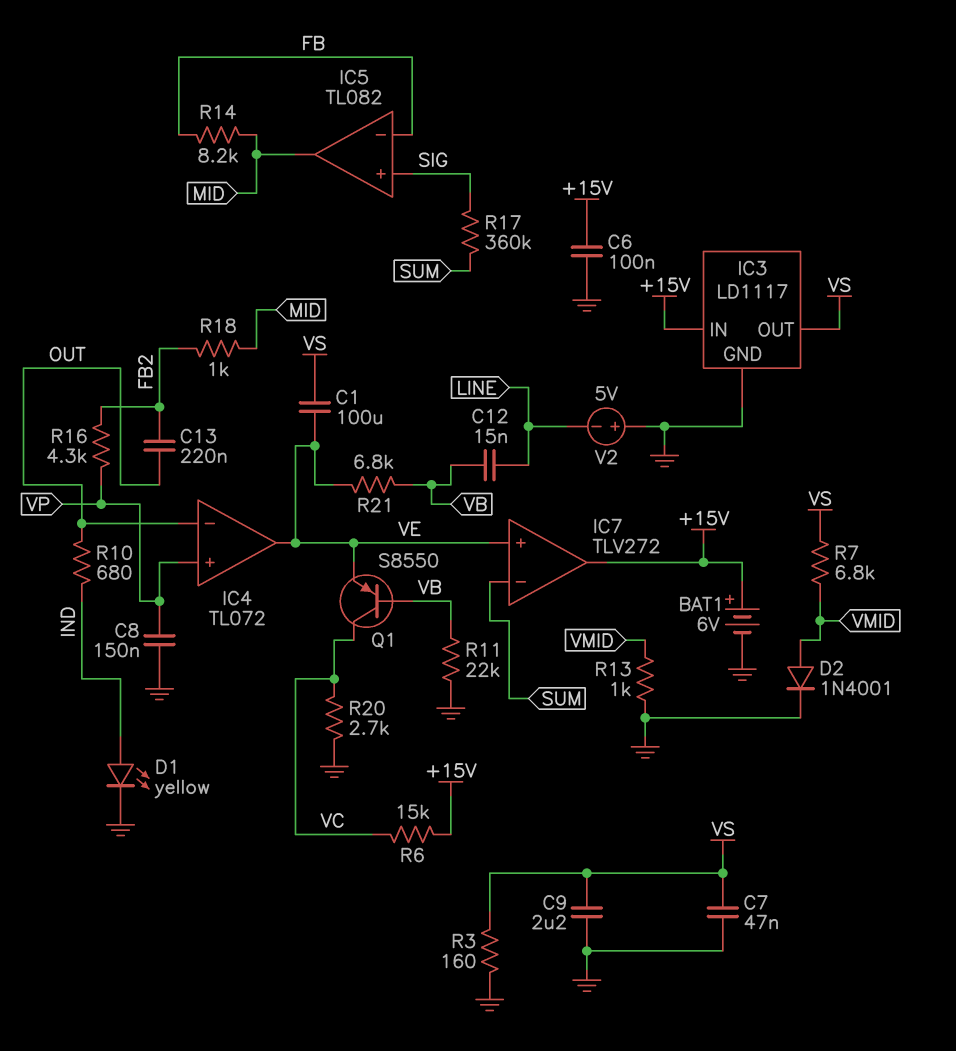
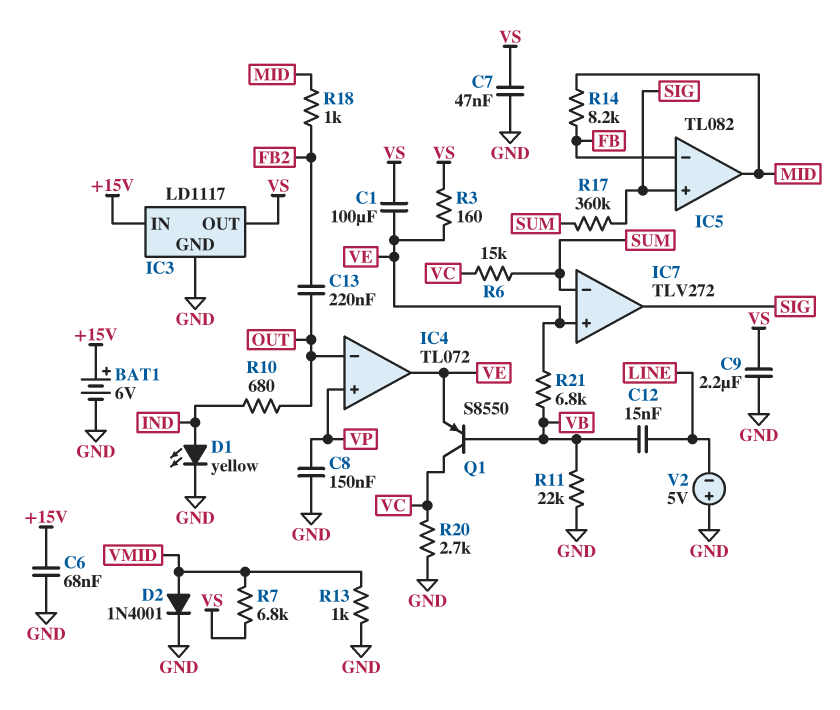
C6: 100nF (+15V, GND) -> 68nF (+15V, GND)
IC7 pin out: +15V -> SIG
R3: 160 (GND, VS) -> 160 (VE, VS)
R6: 15k (+15V, VC) -> 15k (SUM, VC)
R16: 4.3k (FB2, VP) -> none

